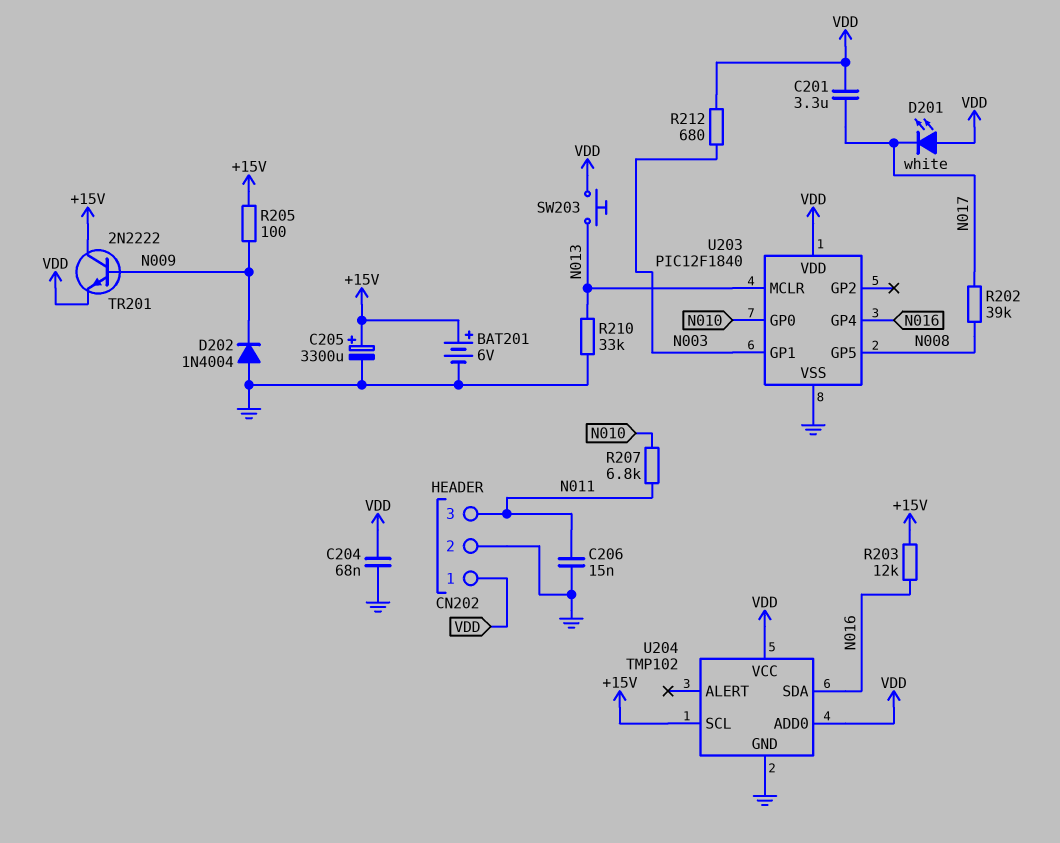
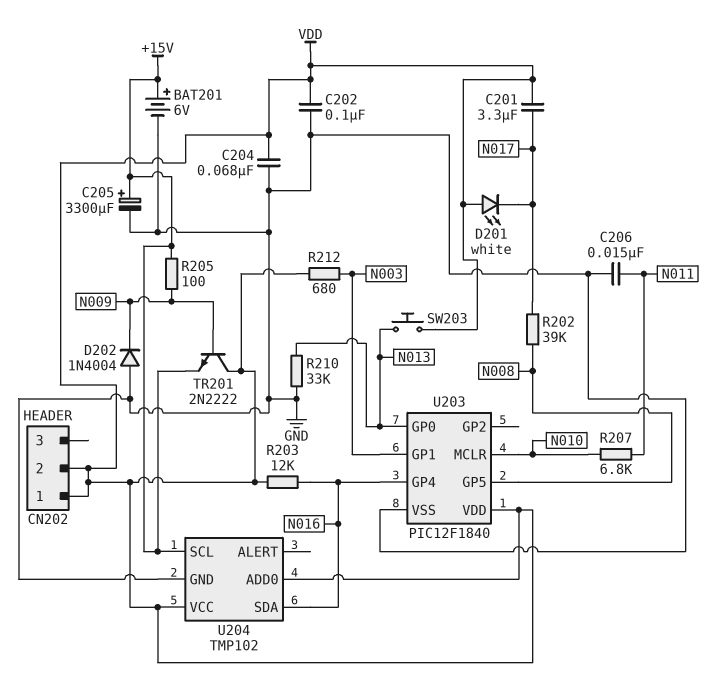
C202: none -> 100nF (GND, VDD)
CN202 pin 2: GND -> VDD
CN202 pin 3: N011 -> none
R203: 12k (+15V, N016) -> 12k (N016, VDD)
TR201: NPN 2N2222 (B N009, C +15V, E VDD) -> NPN 2N2222 (B N009, C VDD, E +15V)
U203 pin GP0: N010 -> N013
U203 pin MCLR: N013 -> N010

